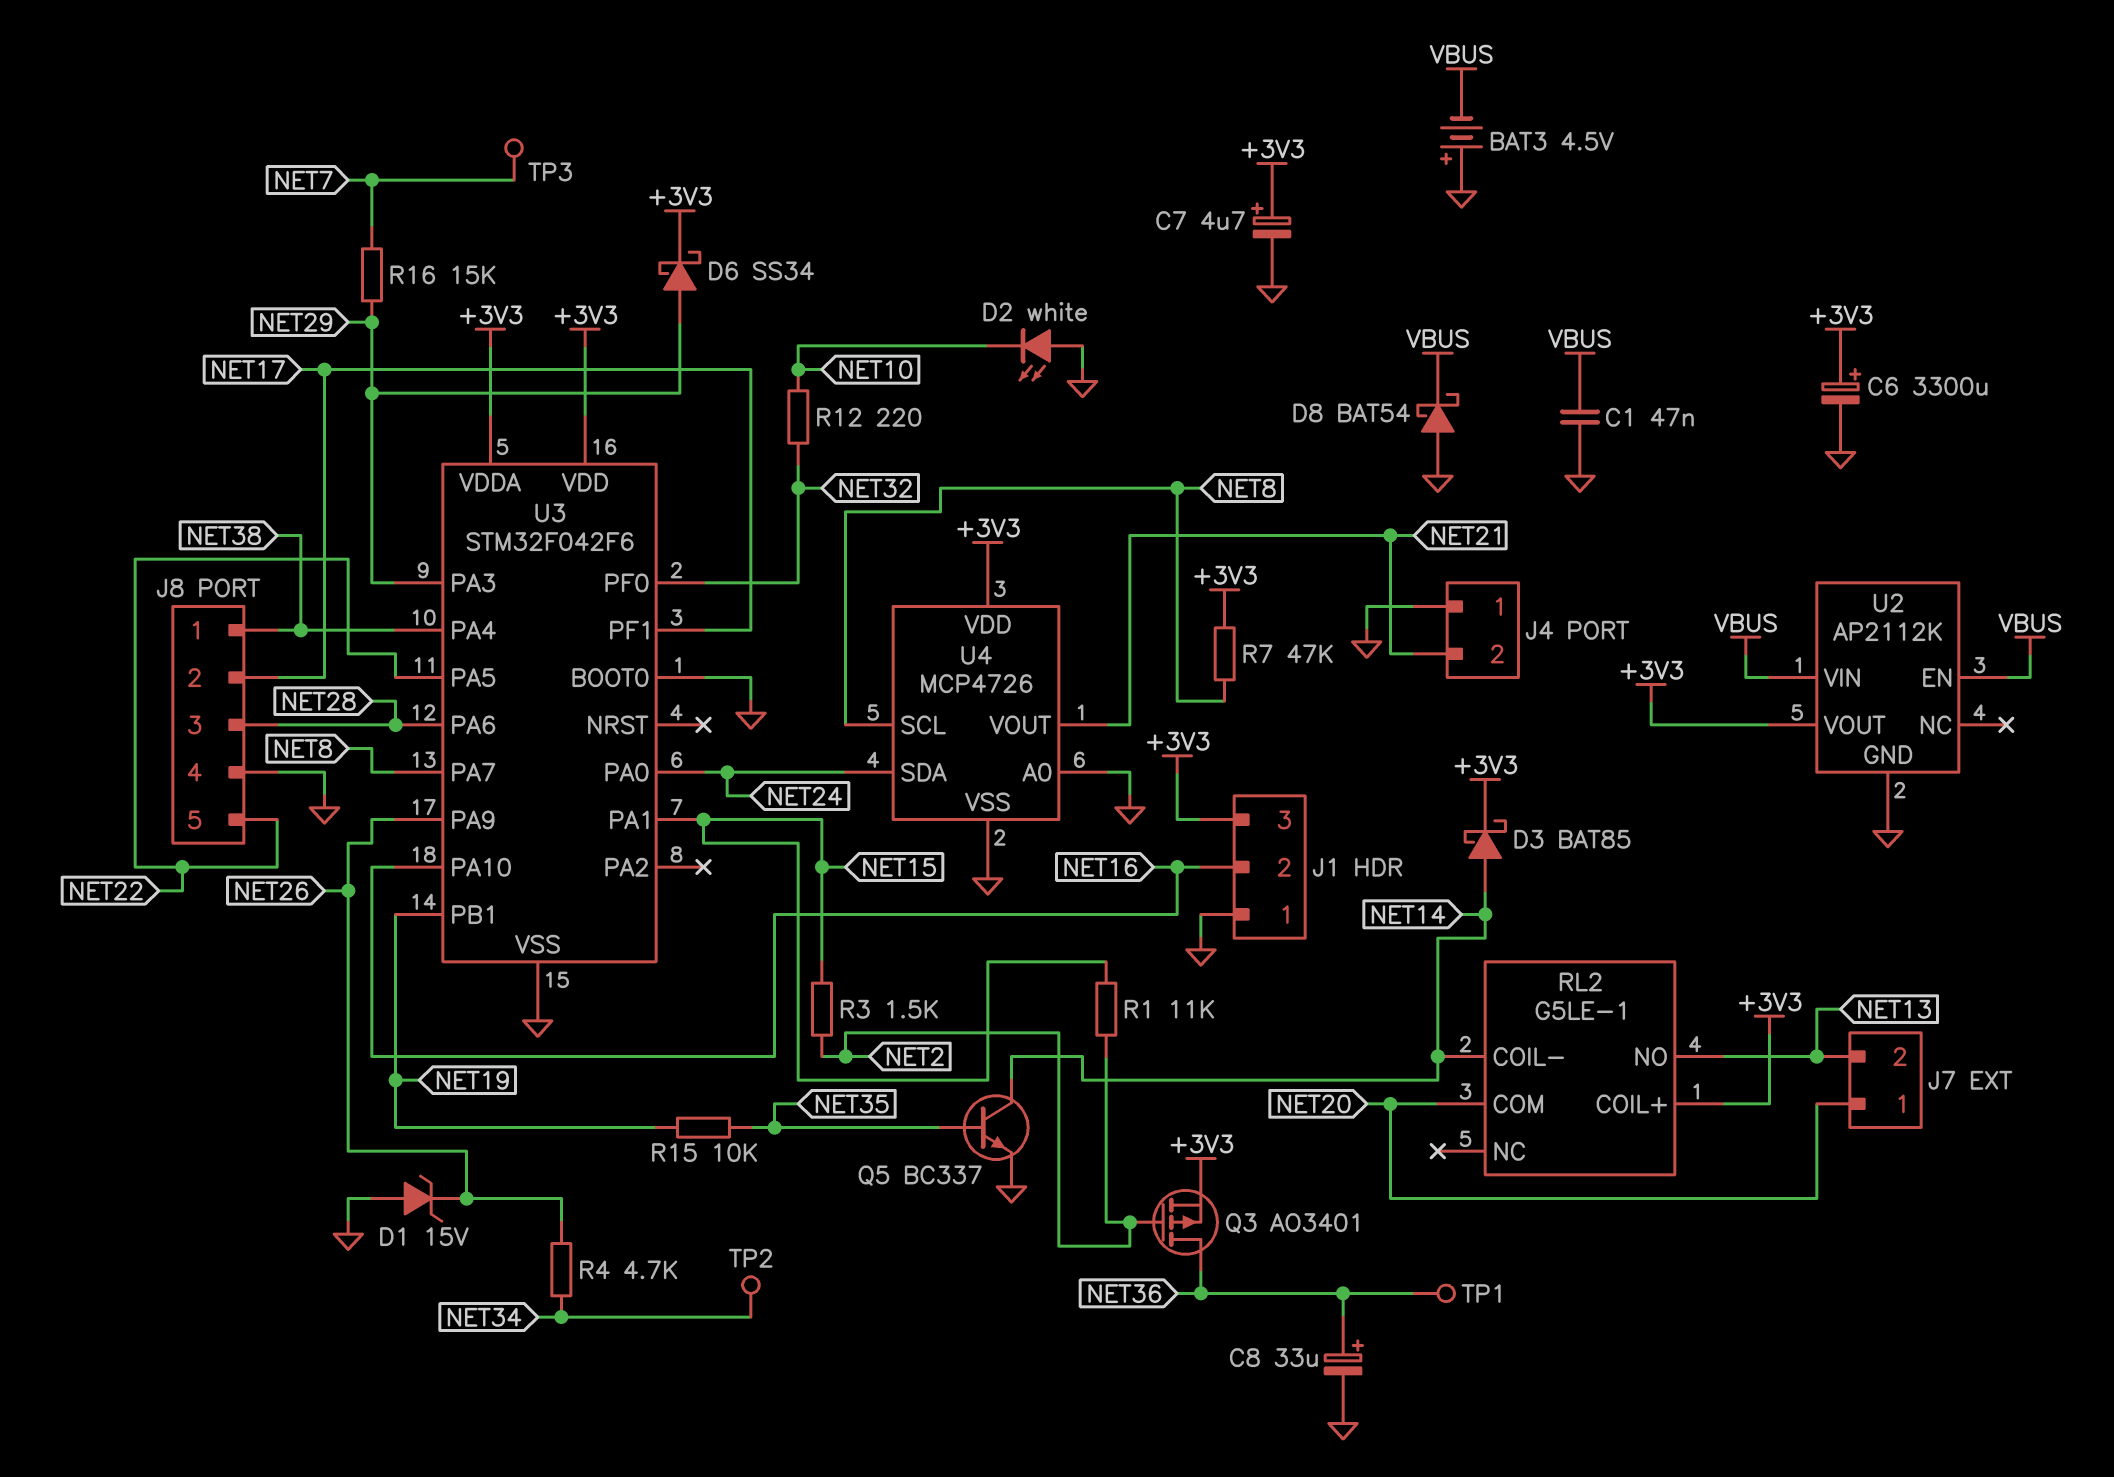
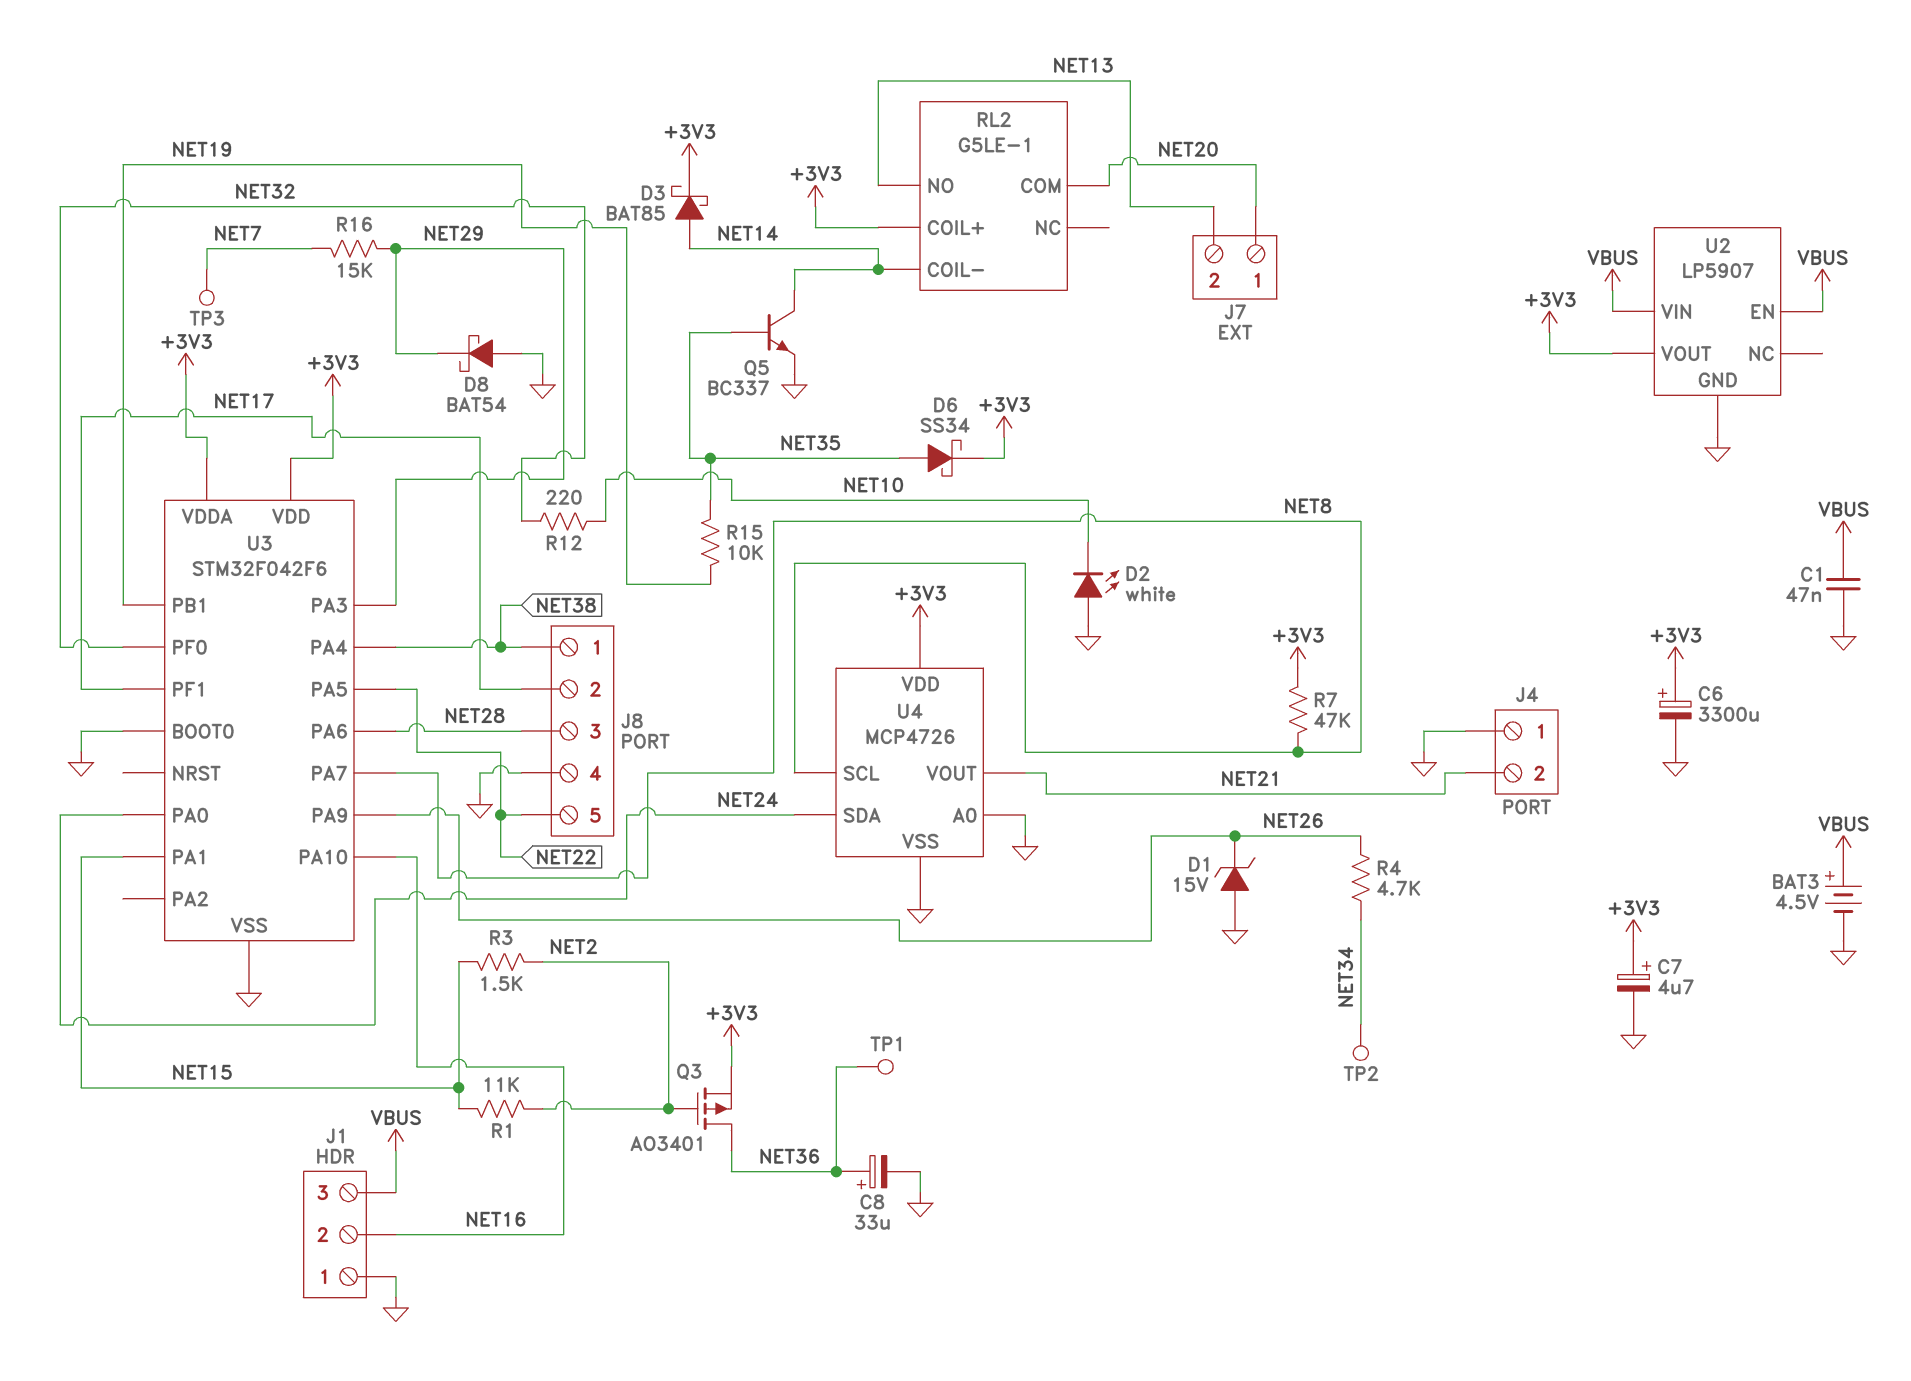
BAT3: 4.5V (plus GND, minus VBUS) -> 4.5V (plus VBUS, minus GND)
D6: schottky SS34 (A NET29, K +3V3) -> schottky SS34 (A NET35, K +3V3)
D8: schottky BAT54 (A GND, K VBUS) -> schottky BAT54 (A GND, K NET29)
J1 pin 3: +3V3 -> VBUS
U2: AP2112K -> LP5907

